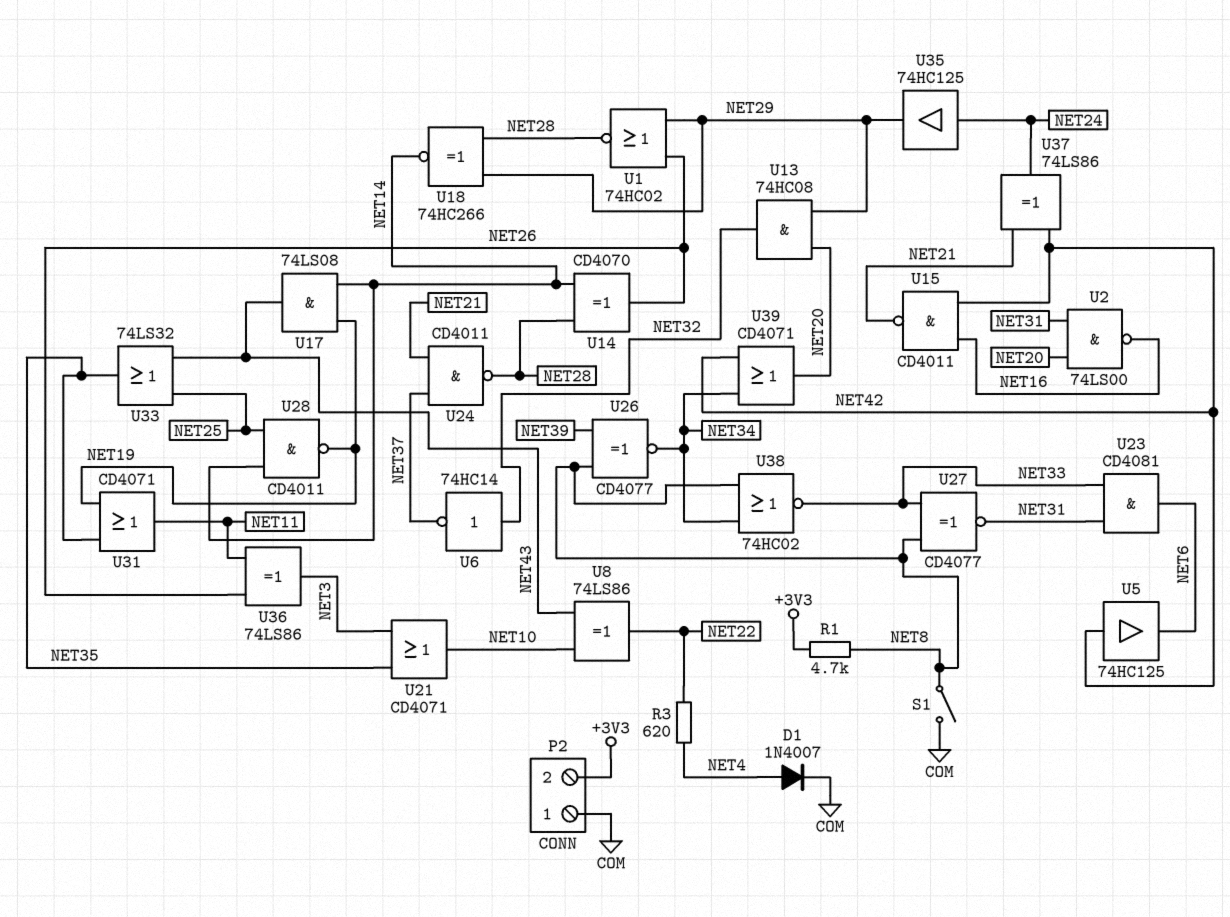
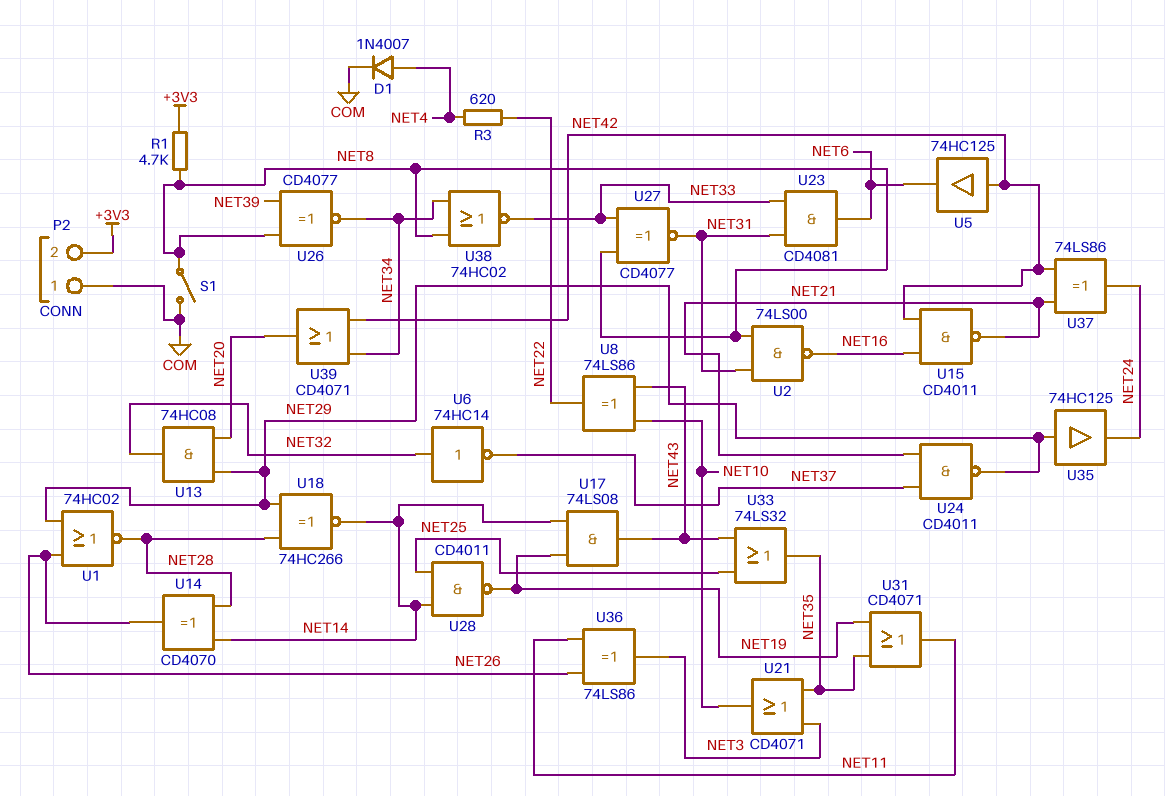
U2: NAND 74LS00 (in NET20, in NET31, out NET16) -> NAND 74LS00 (in NET8, in NET31, out NET16)
U24: NAND CD4011 (in NET21, in NET37, out NET28) -> NAND CD4011 (in NET21, in NET37, out NET29)
U35: buffer 74HC125 (in NET24, out NET29) -> buffer 74HC125 (in NET29, out NET24)

